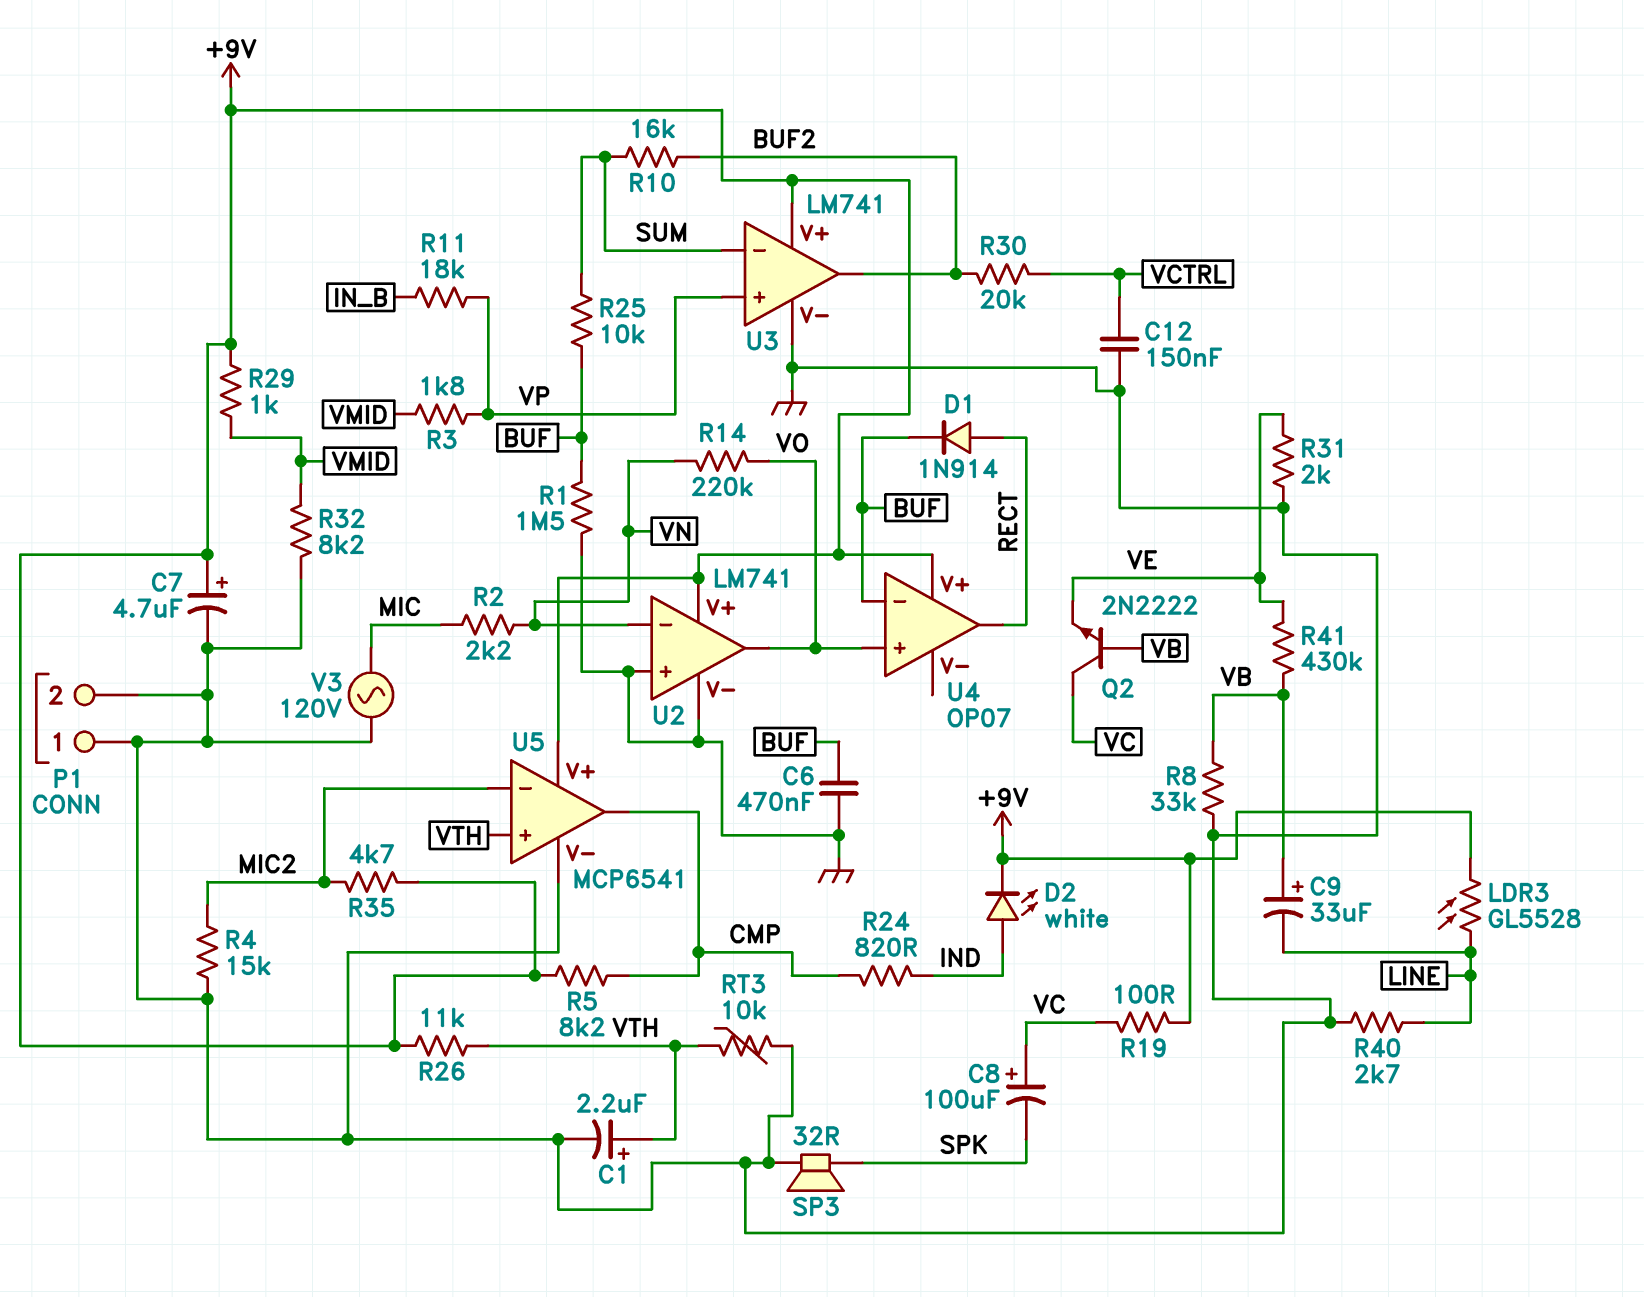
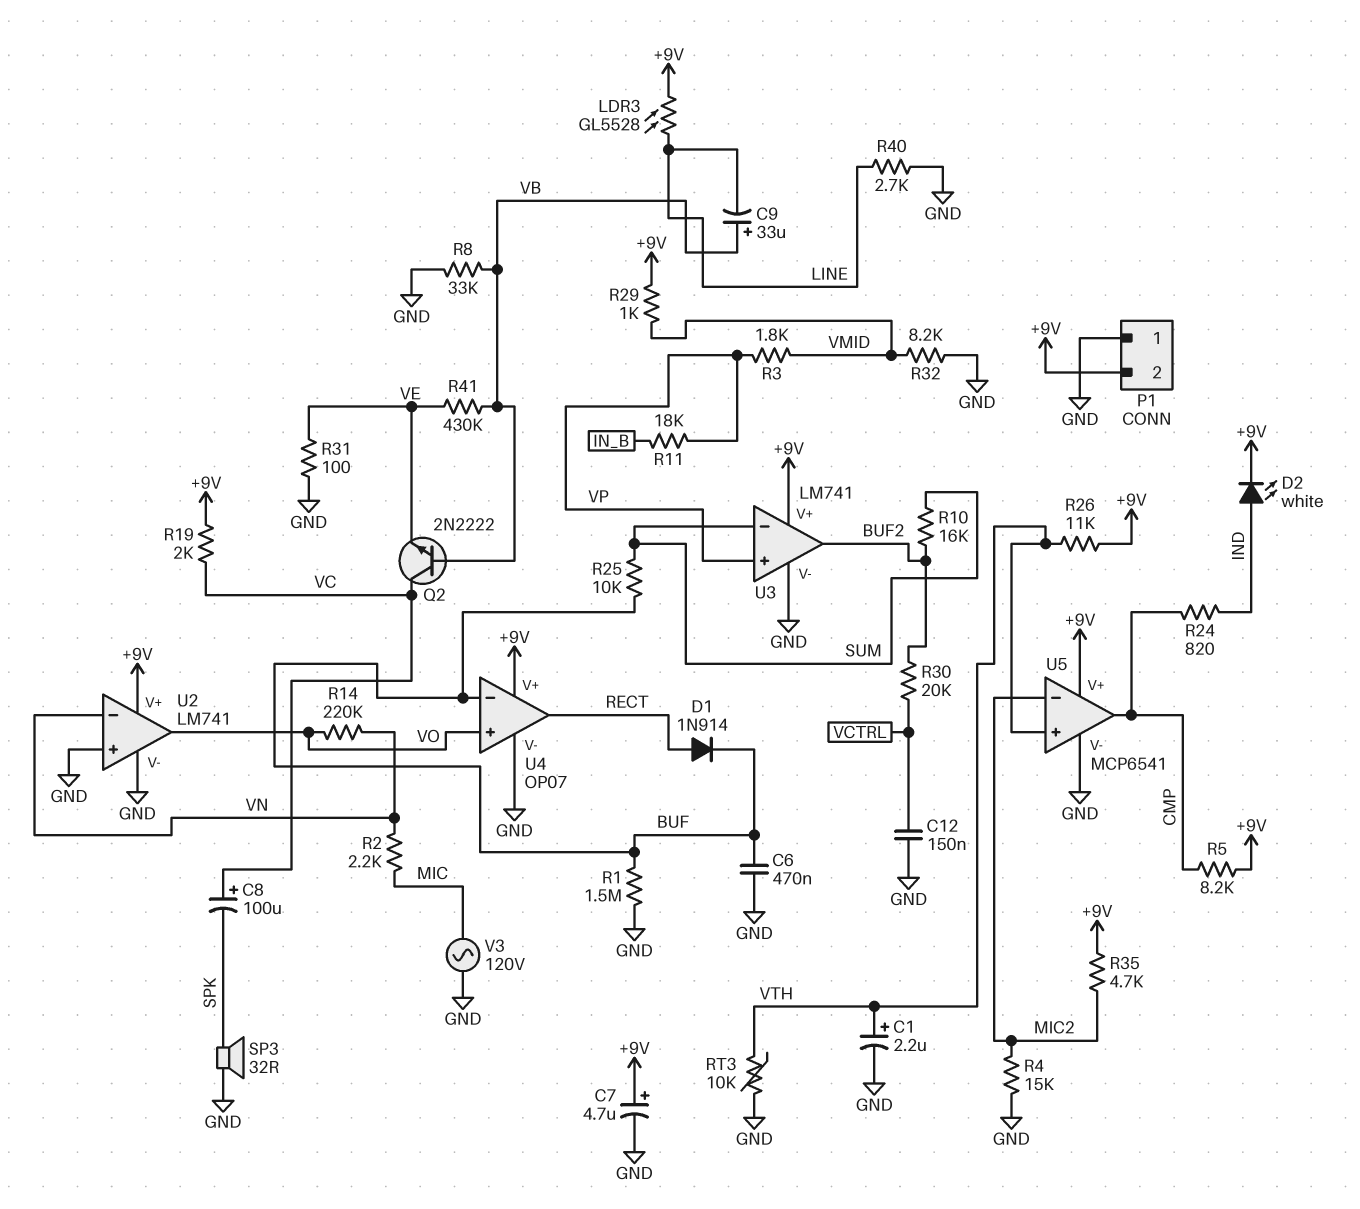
P1 pin 2: GND -> +9V
R19: 100 (+9V, VC) -> 2k (+9V, VC)
R31: 2k (GND, VE) -> 100 (GND, VE)
U4 pin V-: none -> GND

